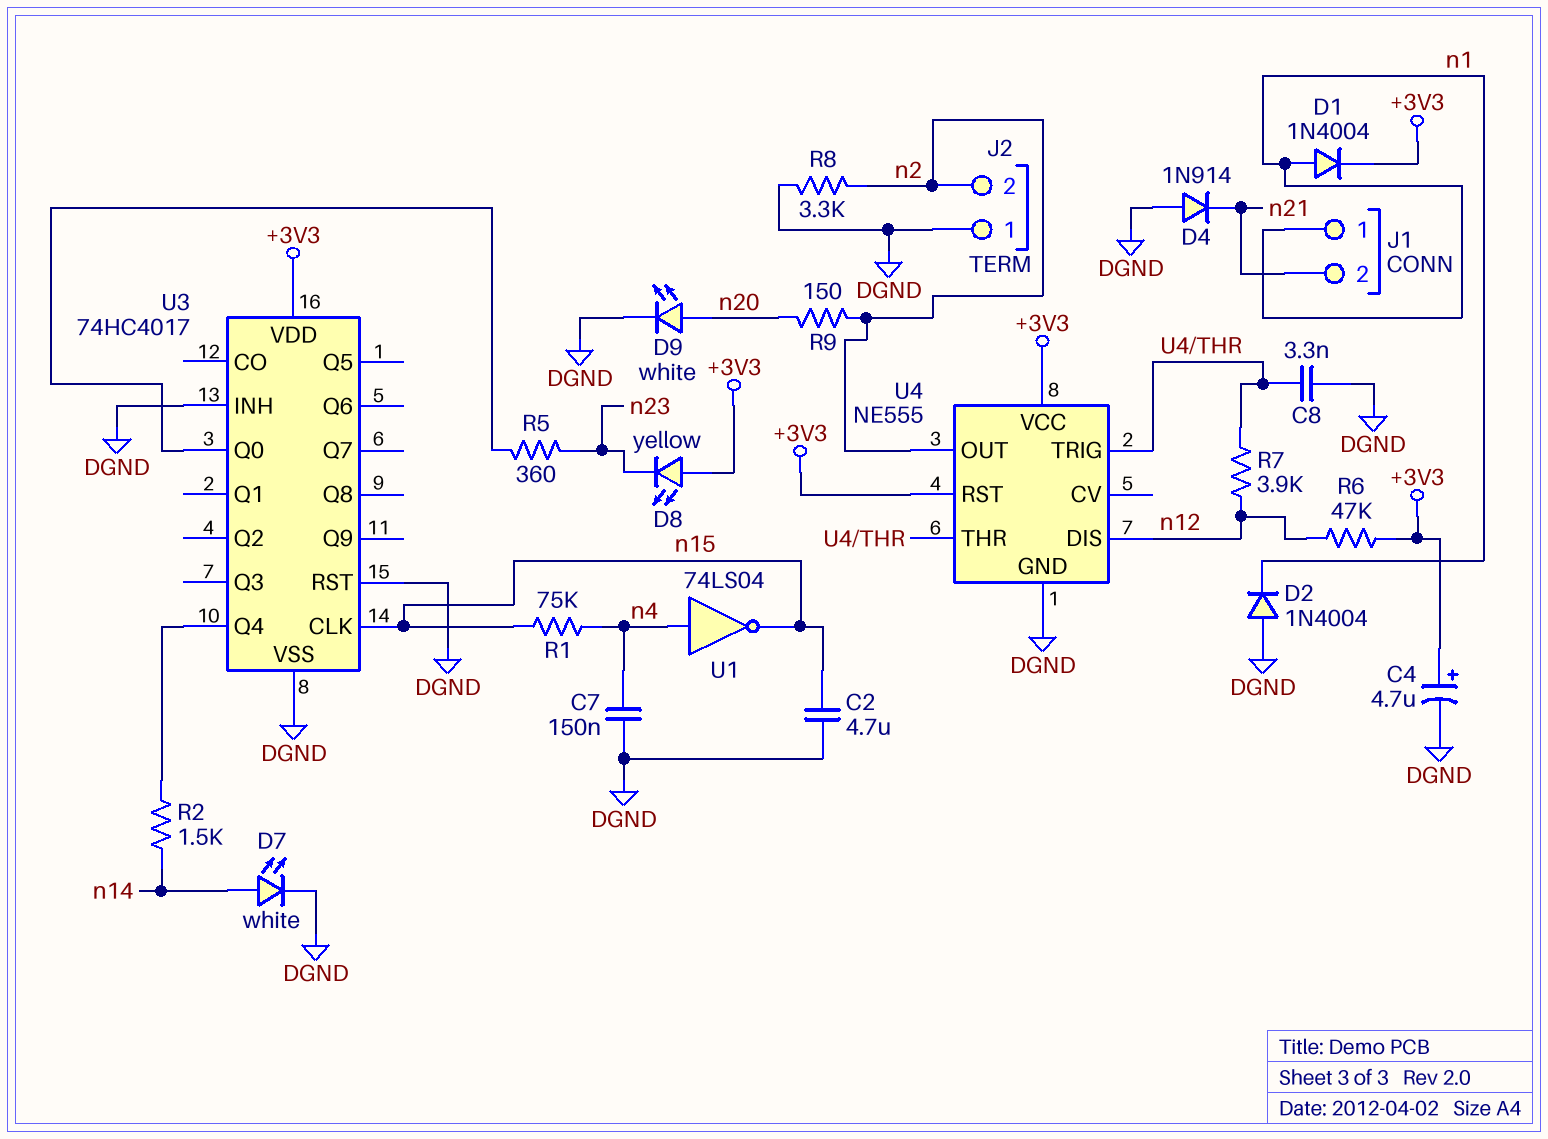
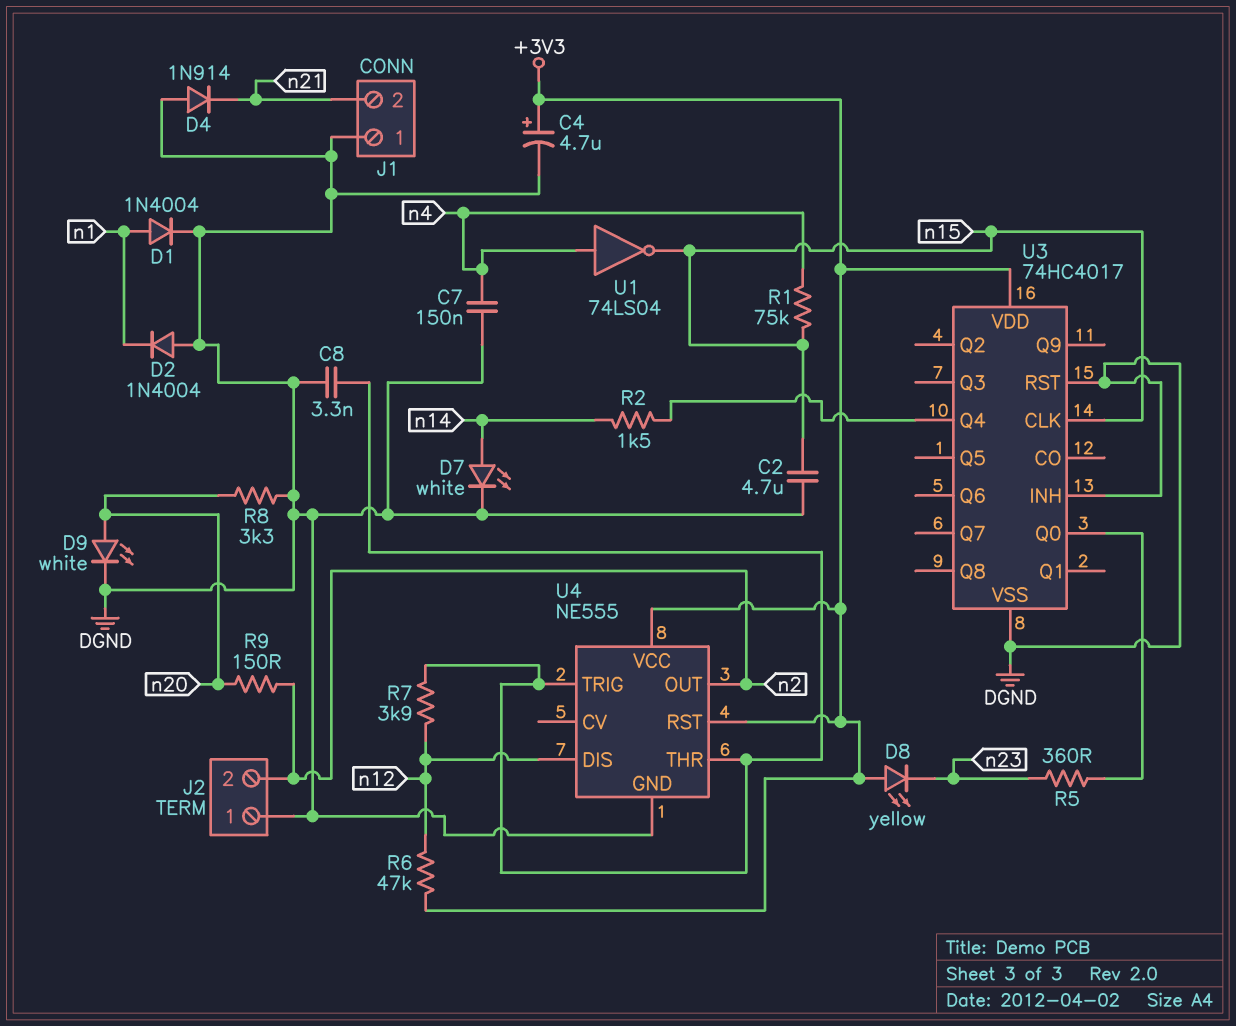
D1: diode 1N4004 (A n1, K +3V3) -> diode 1N4004 (A n1, K DGND)
J1 pin 1: n1 -> DGND
R8: 3.3k (DGND, n2) -> 3.3k (DGND, n20)

